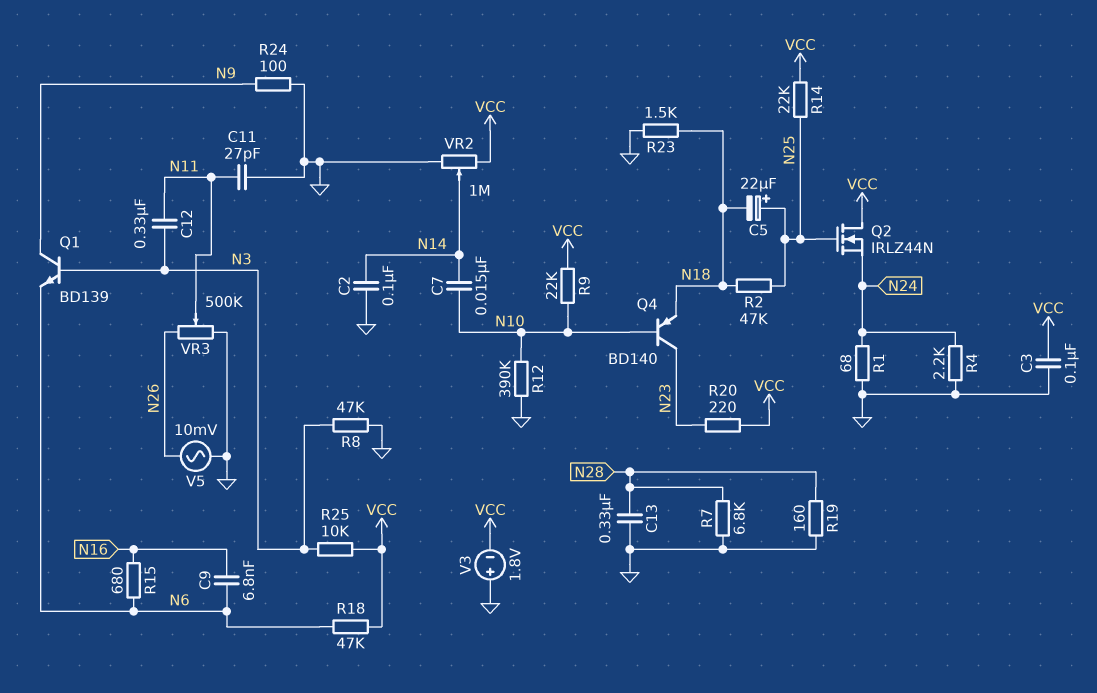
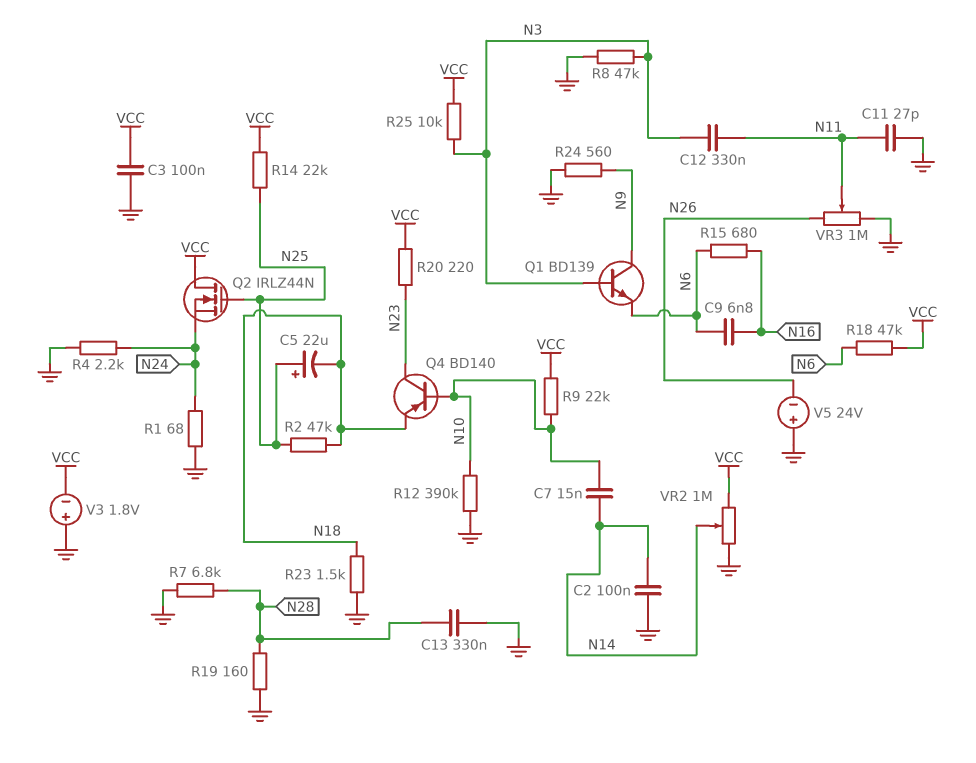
R24: 100 (GND, N9) -> 560 (GND, N9)
V5: AC 10mV (GND, N26) -> 24V (plus GND, minus N26)
VR3: 500k (GND, N26, wiper N11) -> 1M (GND, N26, wiper N11)

